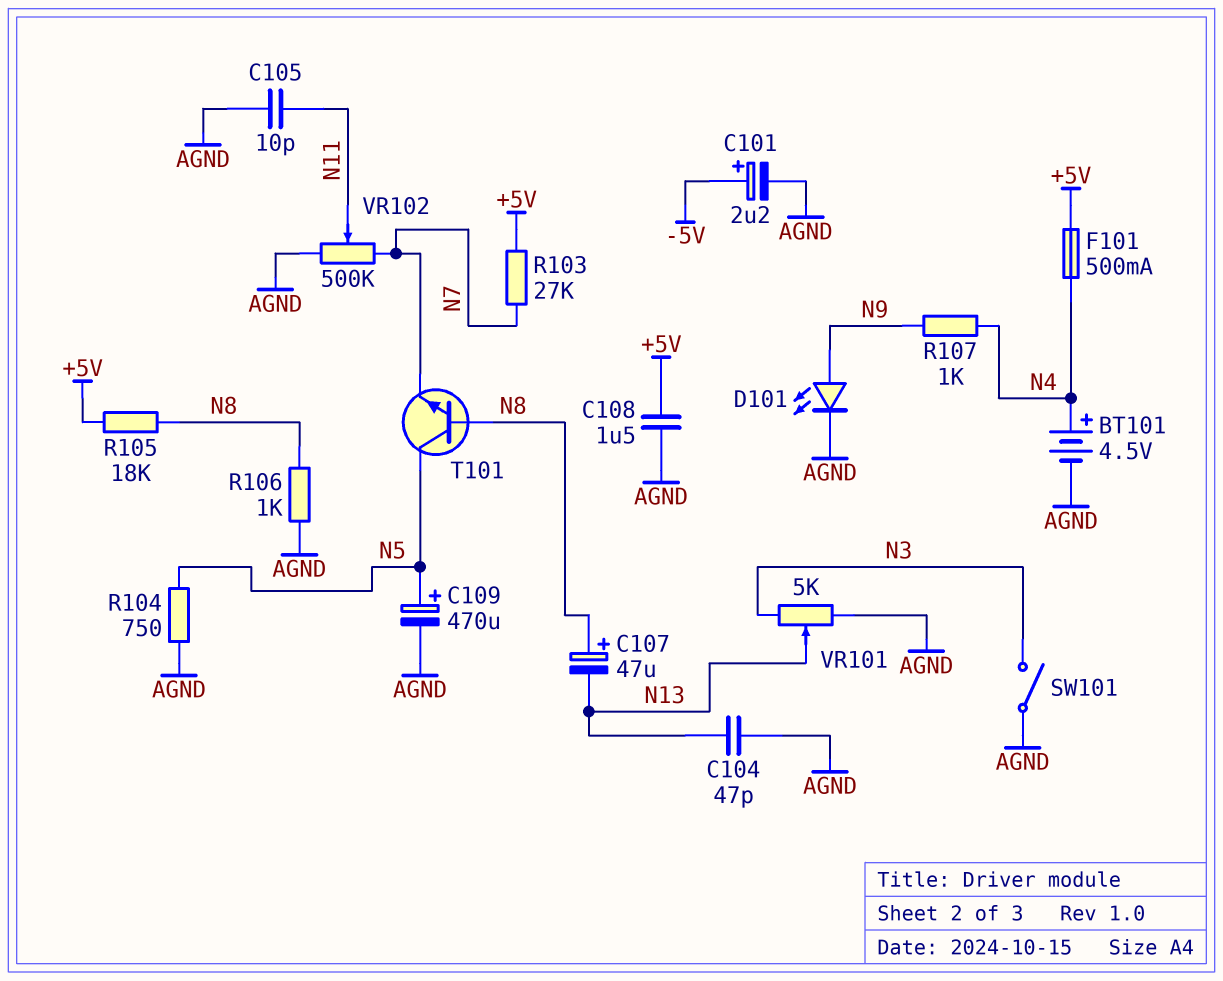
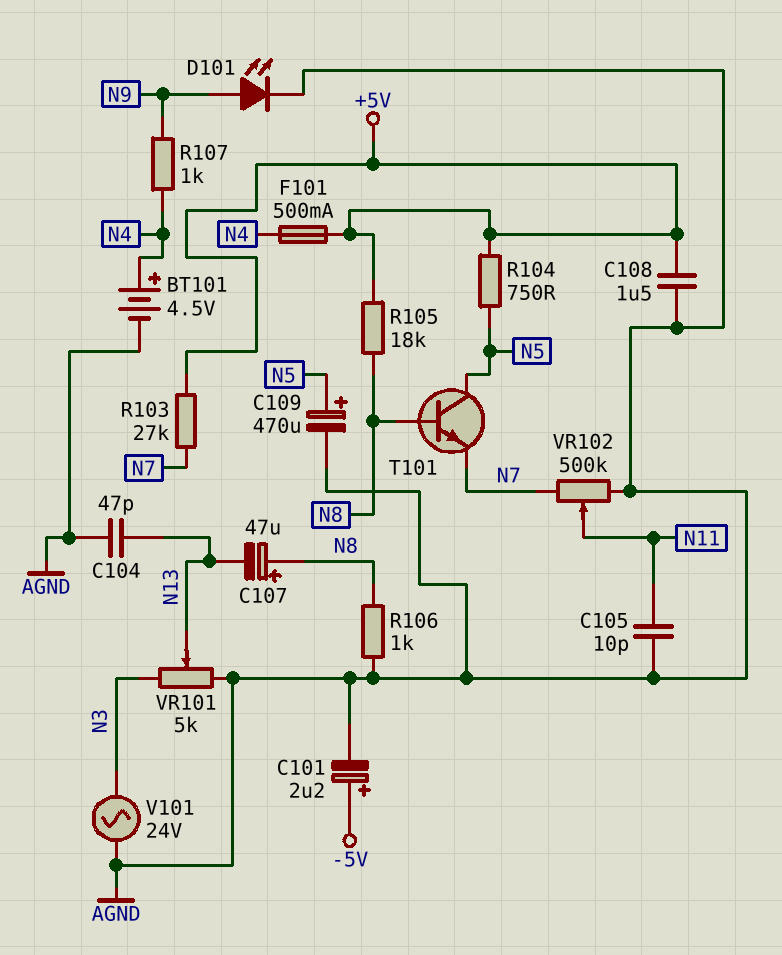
R104: 750 (AGND, N5) -> 750 (+5V, N5)
SW101: switch (AGND, N3) -> none
V101: none -> AC 24V (AGND, N3)

